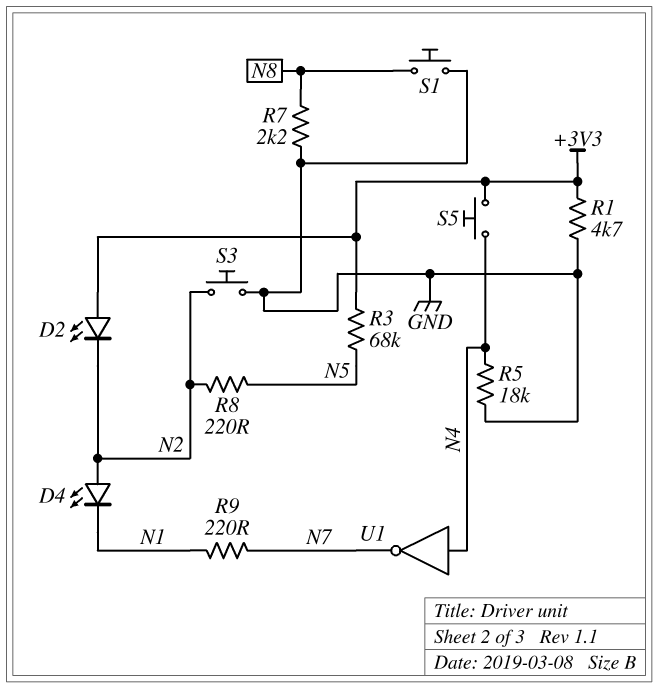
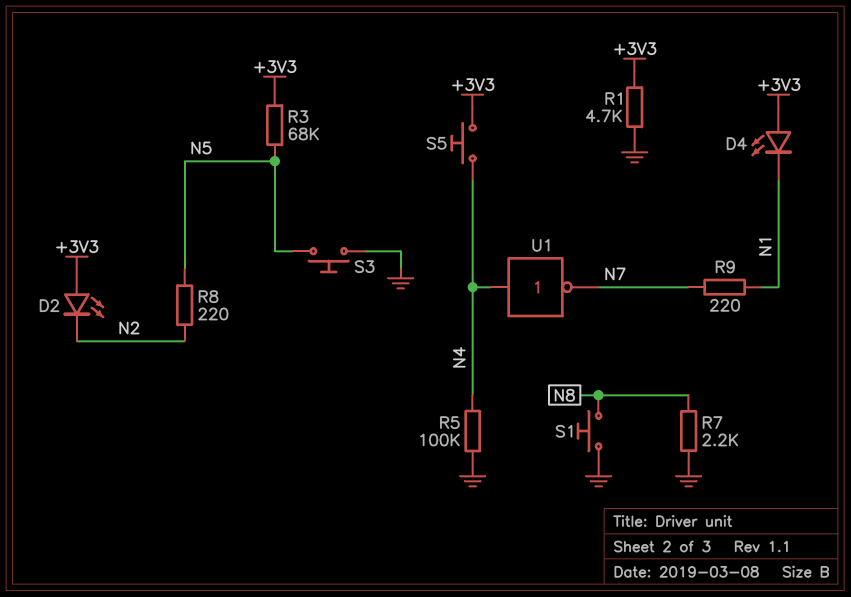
D4: LED (A N2, K N1) -> LED (A +3V3, K N1)
R5: 18k (GND, N4) -> 100k (GND, N4)
S3: button (GND, N2) -> button (GND, N5)

